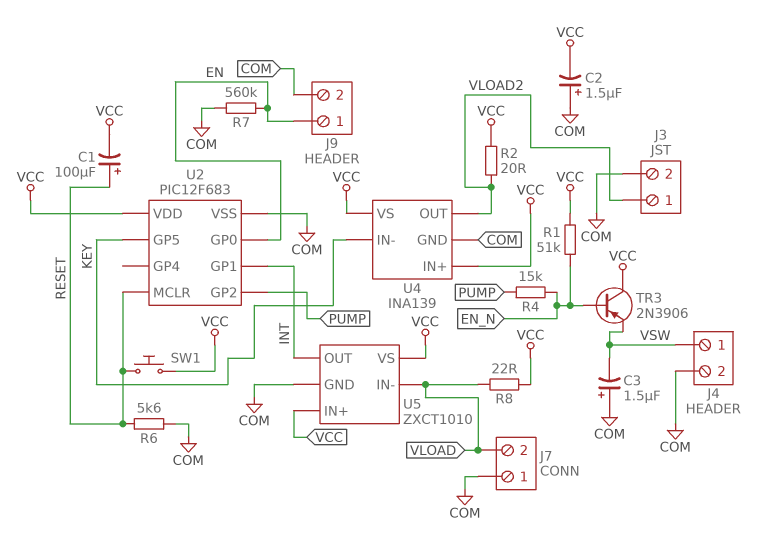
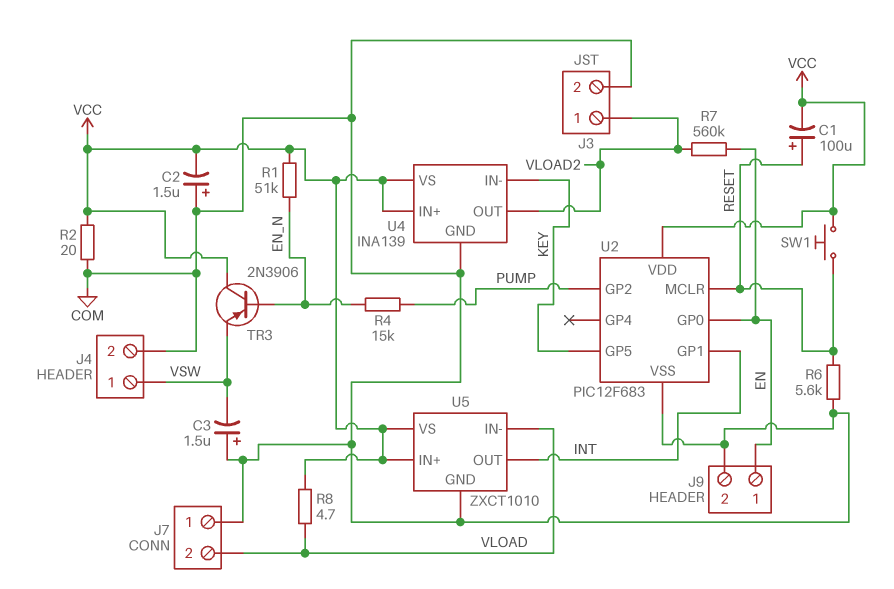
R2: 20 (VCC, VLOAD2) -> 20 (COM, VCC)
R7: 560k (COM, EN) -> 560k (EN, VLOAD2)
R8: 22 (VCC, VLOAD) -> 4.7 (VCC, VLOAD)

